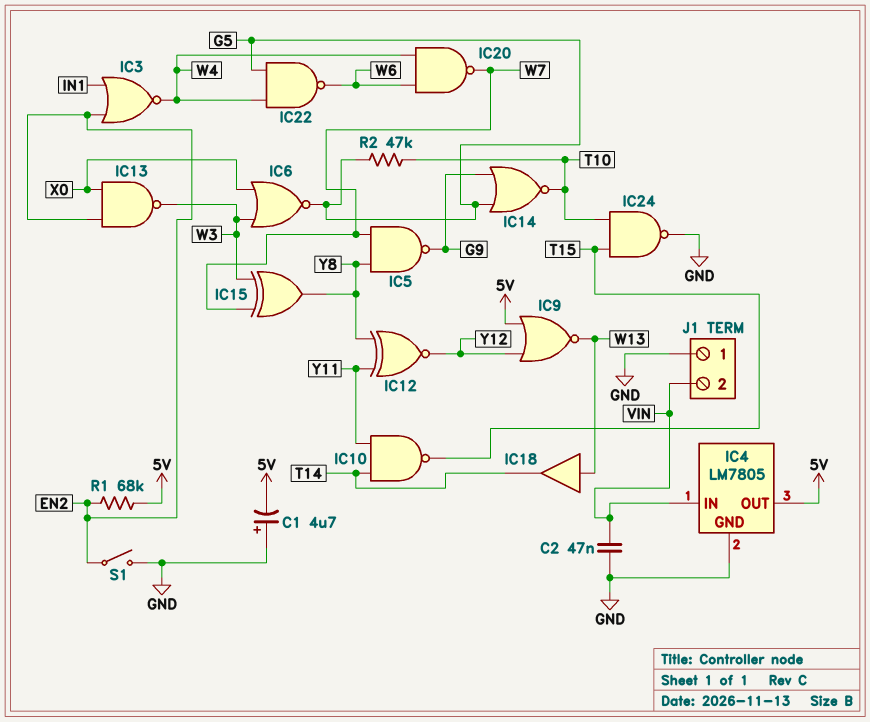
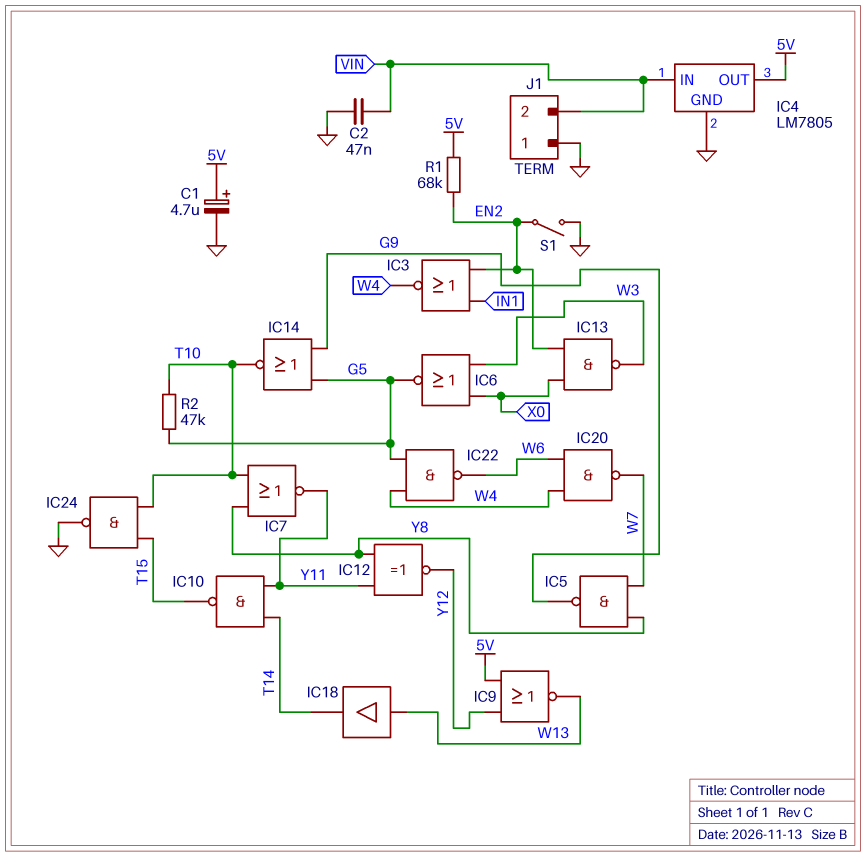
C1: 4.7uF (plus GND, minus 5V) -> 4.7uF (plus 5V, minus GND)
IC7: none -> NOR (in T10, in Y8, out Y11)
IC15: XOR (in W3, in W7, out Y8) -> none

